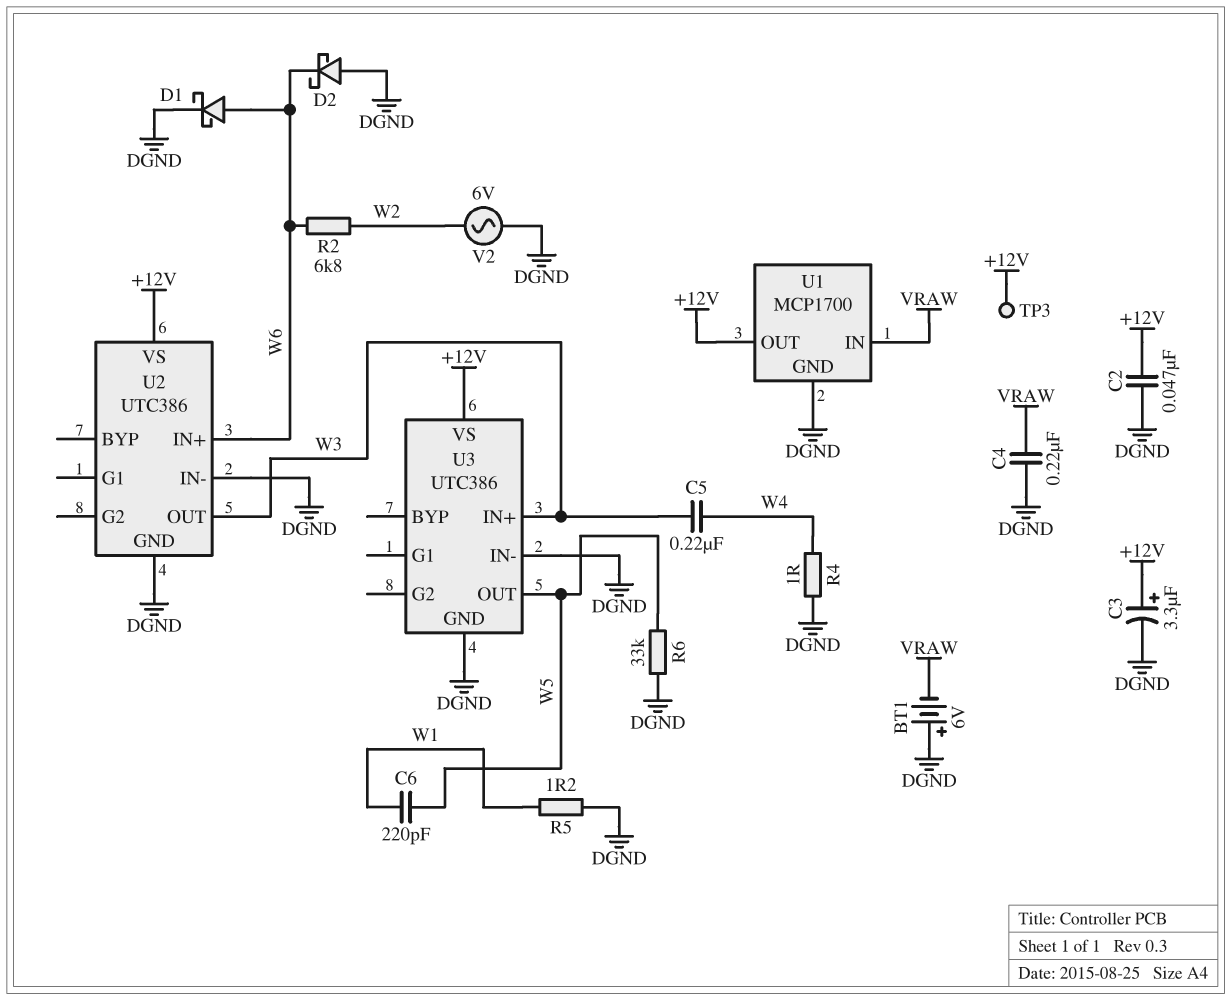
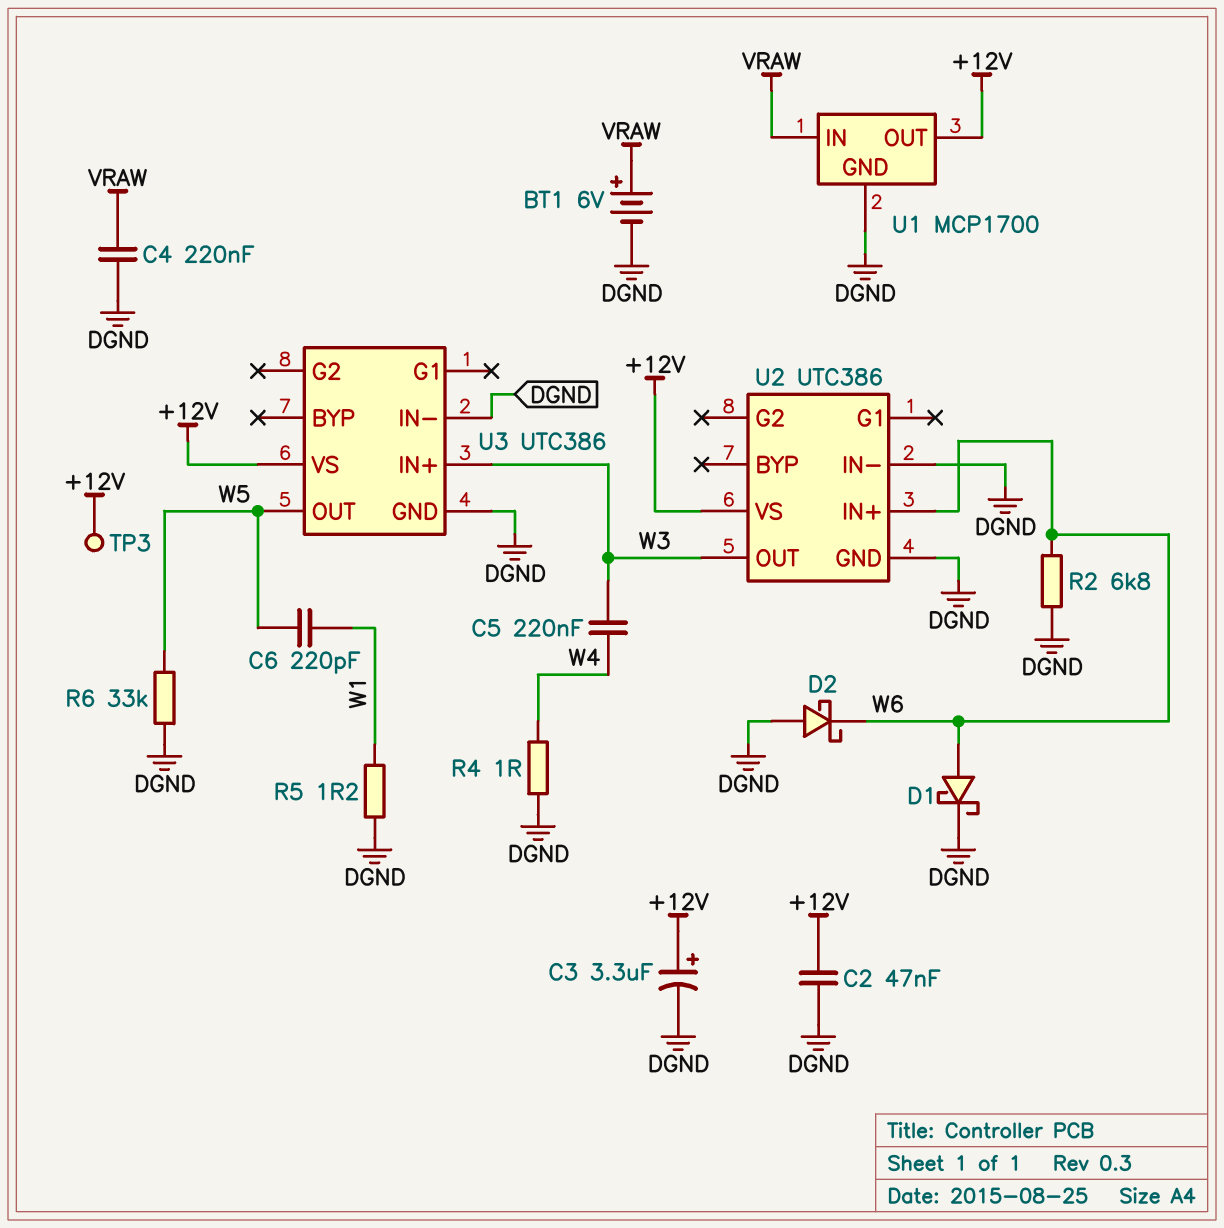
BT1: 6V (plus DGND, minus VRAW) -> 6V (plus VRAW, minus DGND)
R2: 6.8k (W2, W6) -> 6.8k (DGND, W6)
V2: AC 6V (DGND, W2) -> none

